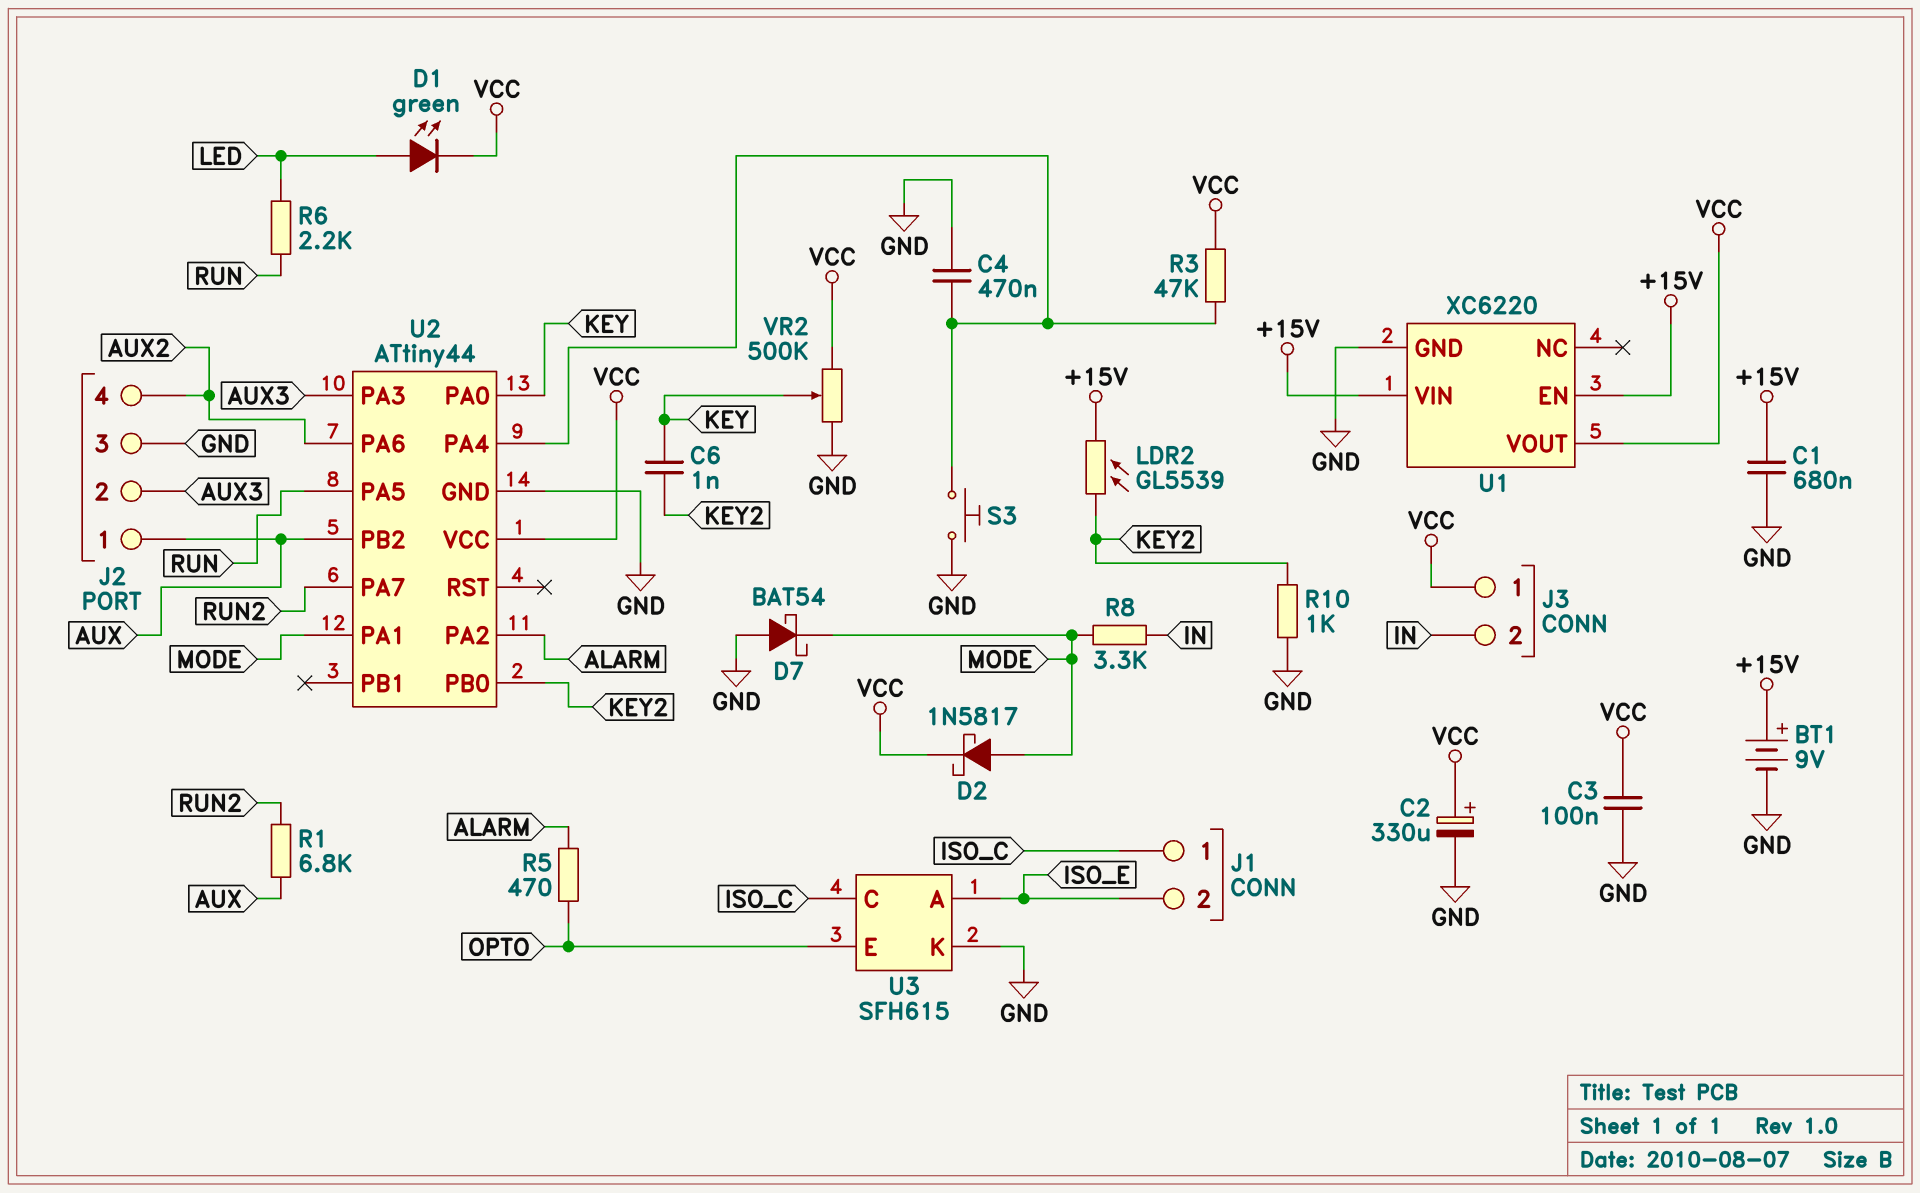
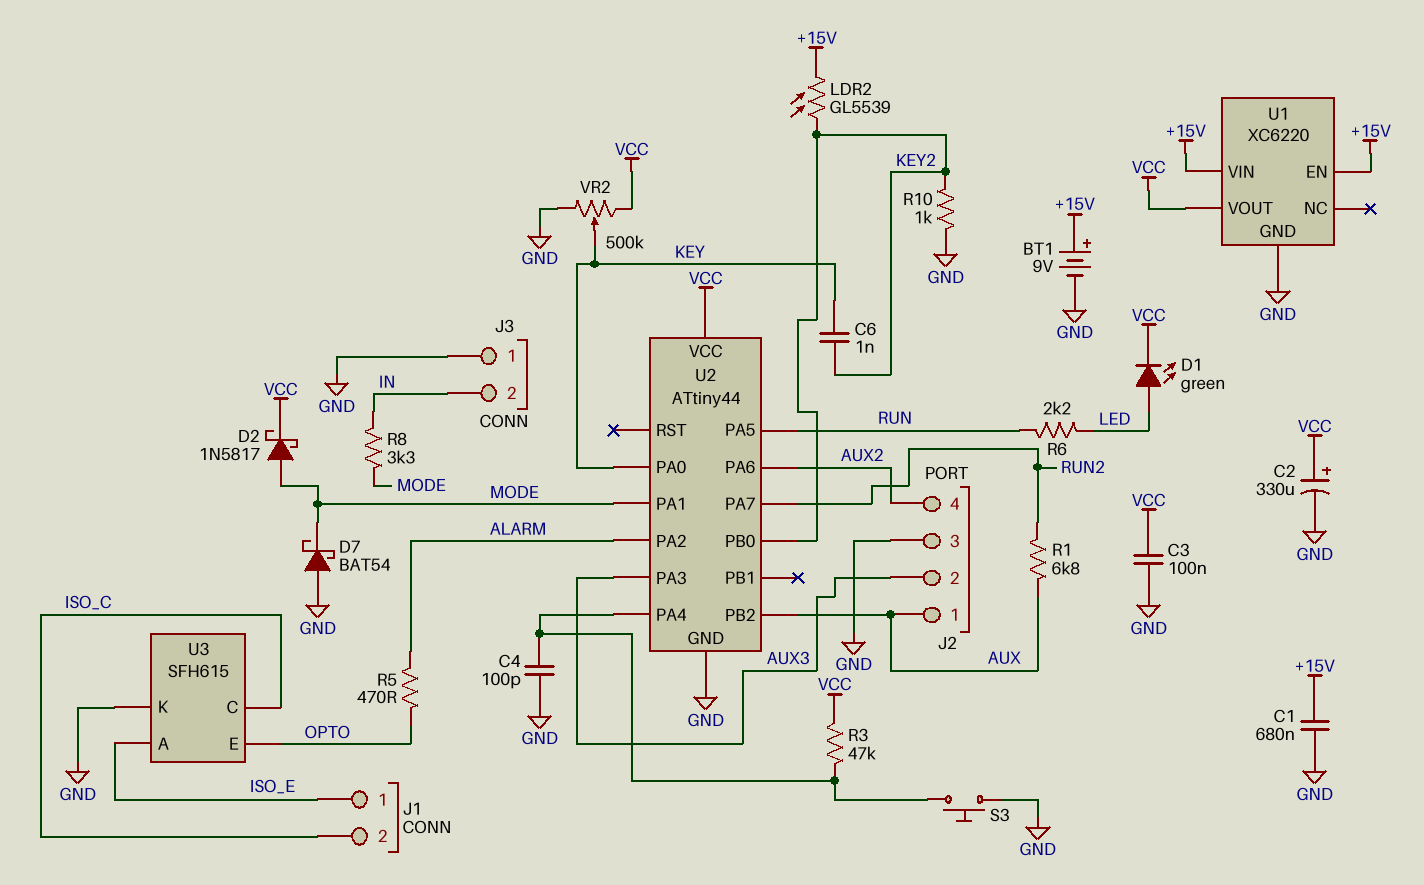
C4: 470nF (GND, U2/PA4) -> 100pF (GND, U2/PA4)
J1 pin 1: ISO_C -> ISO_E
J1 pin 2: ISO_E -> ISO_C
J3 pin 1: VCC -> GND

